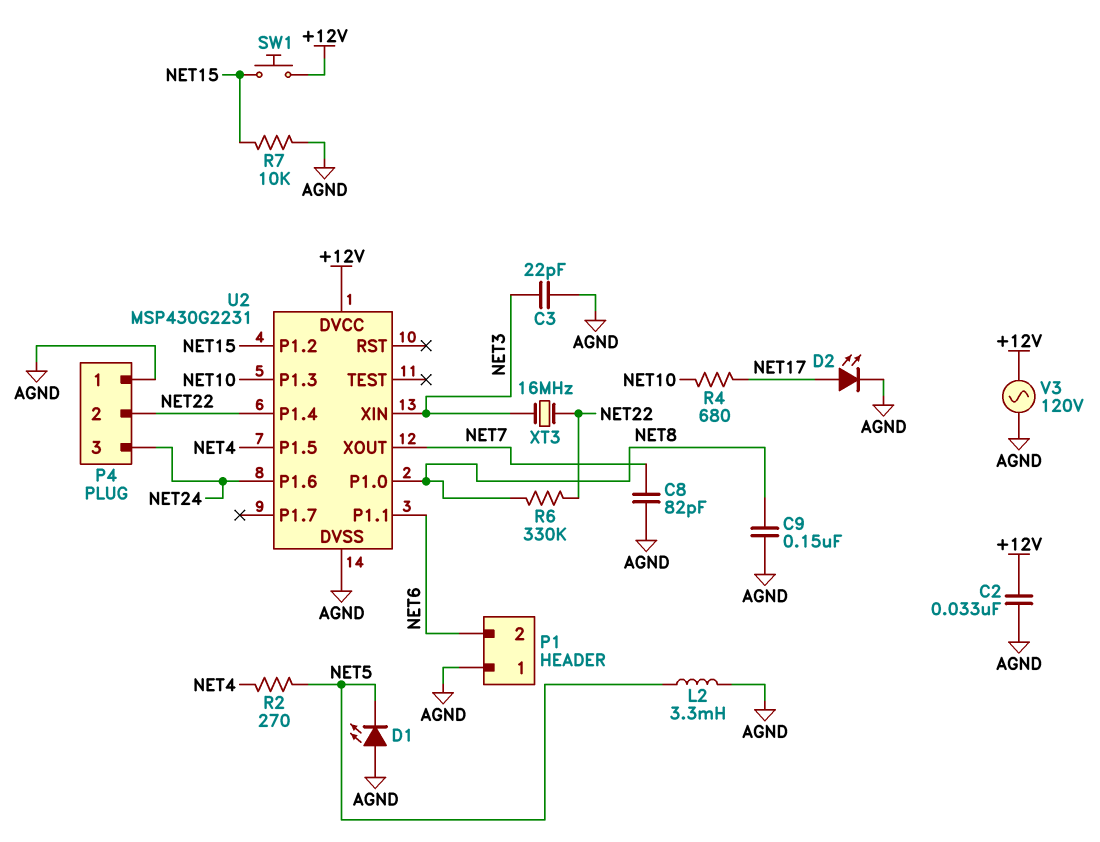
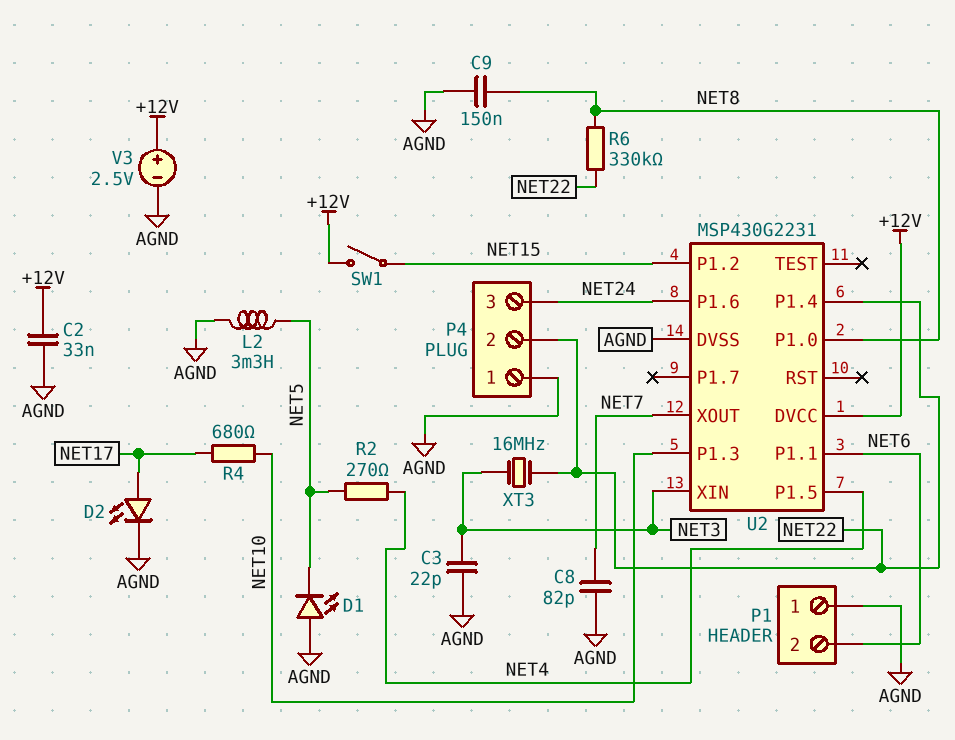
R7: 10k (AGND, NET15) -> none
SW1: button (+12V, NET15) -> switch (+12V, NET15)
V3: AC 120V (+12V, AGND) -> 2.5V (plus +12V, minus AGND)

